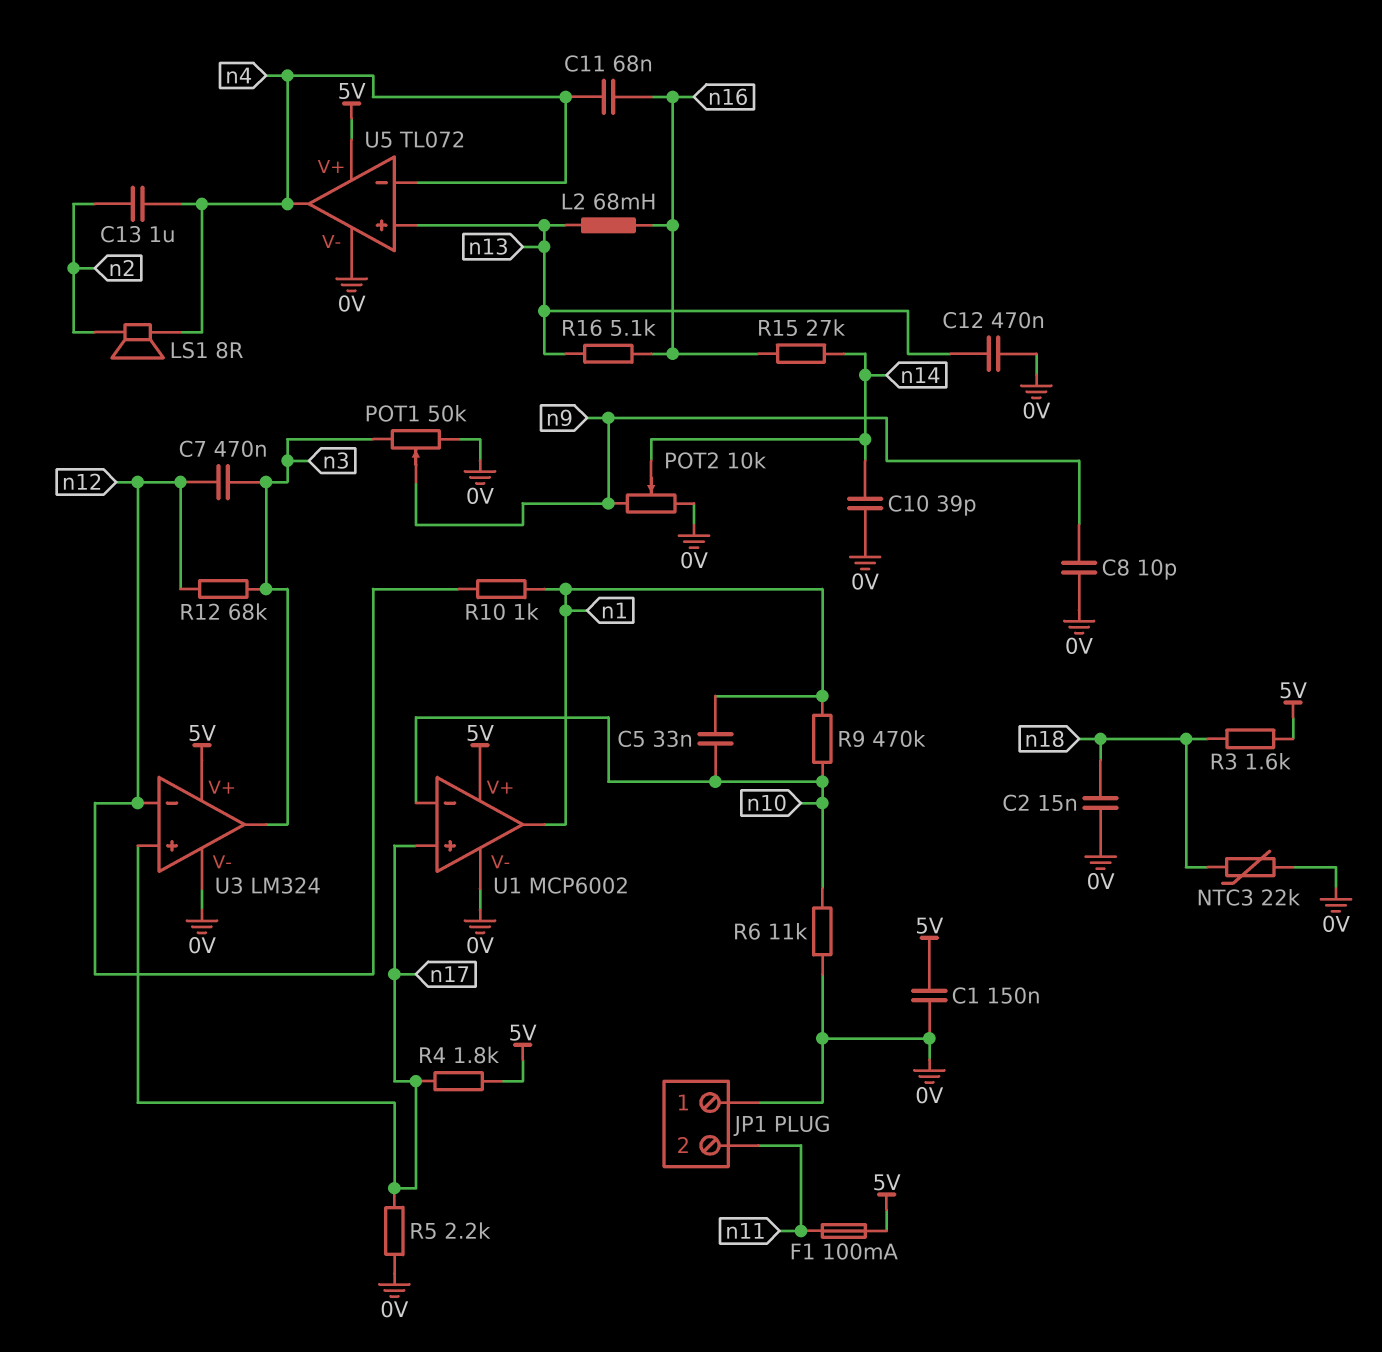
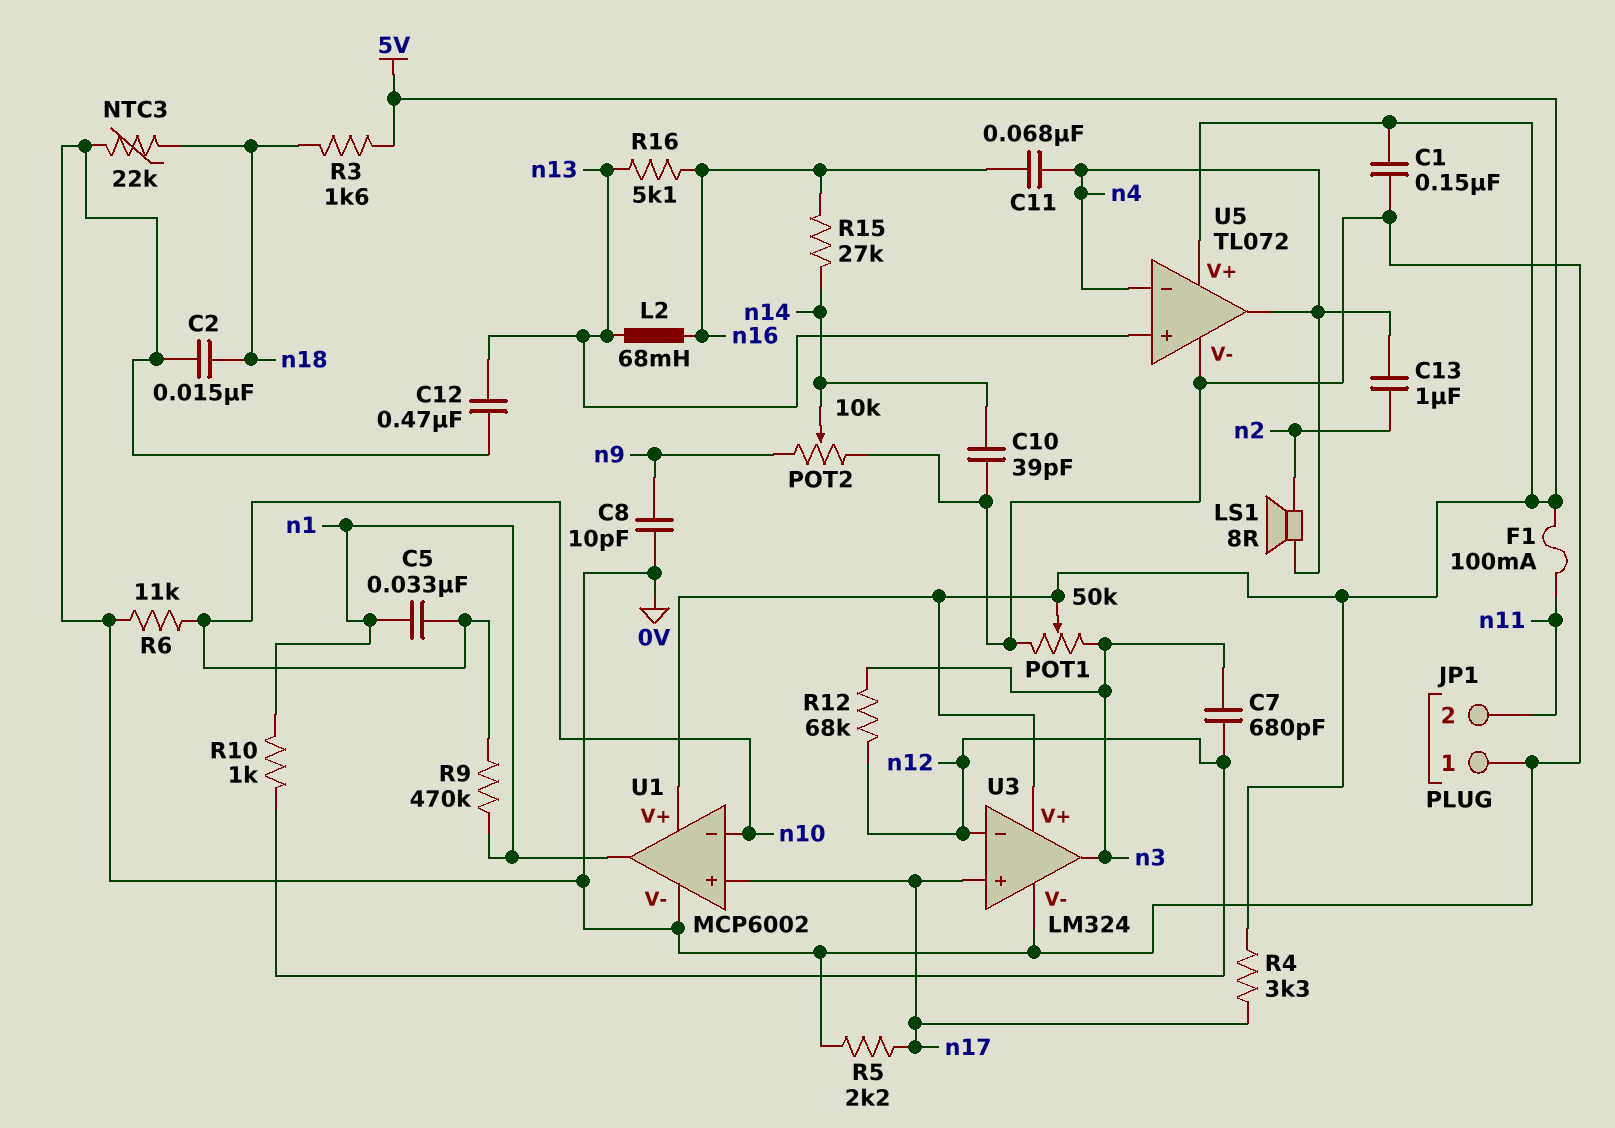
C7: 470nF (n3, n12) -> 680pF (n3, n12)
POT1: 50k (0V, n3, wiper n9) -> 50k (0V, n3, wiper 5V)
R4: 1.8k (5V, n17) -> 3.3k (5V, n17)

